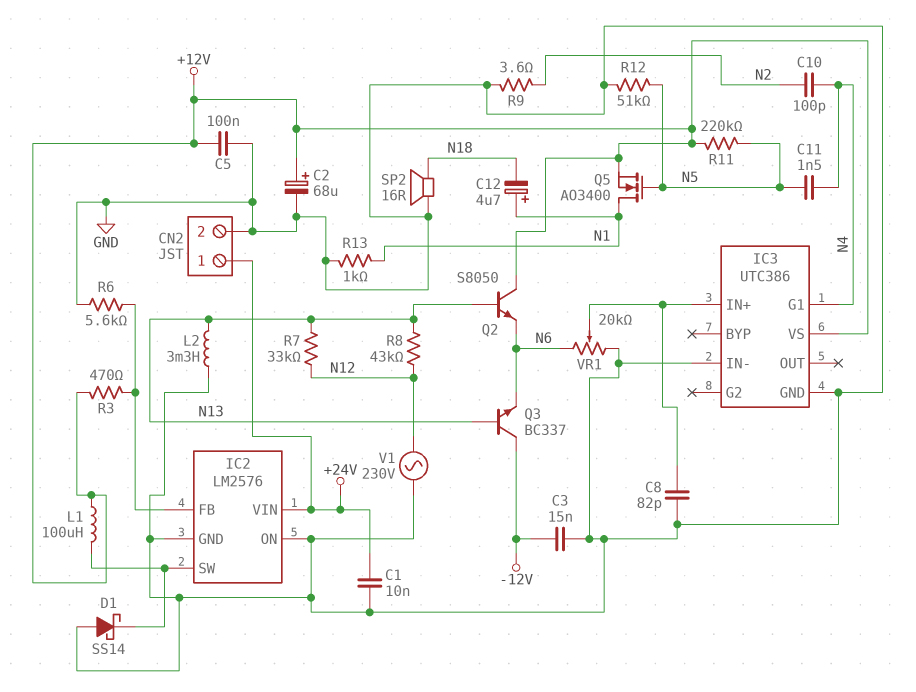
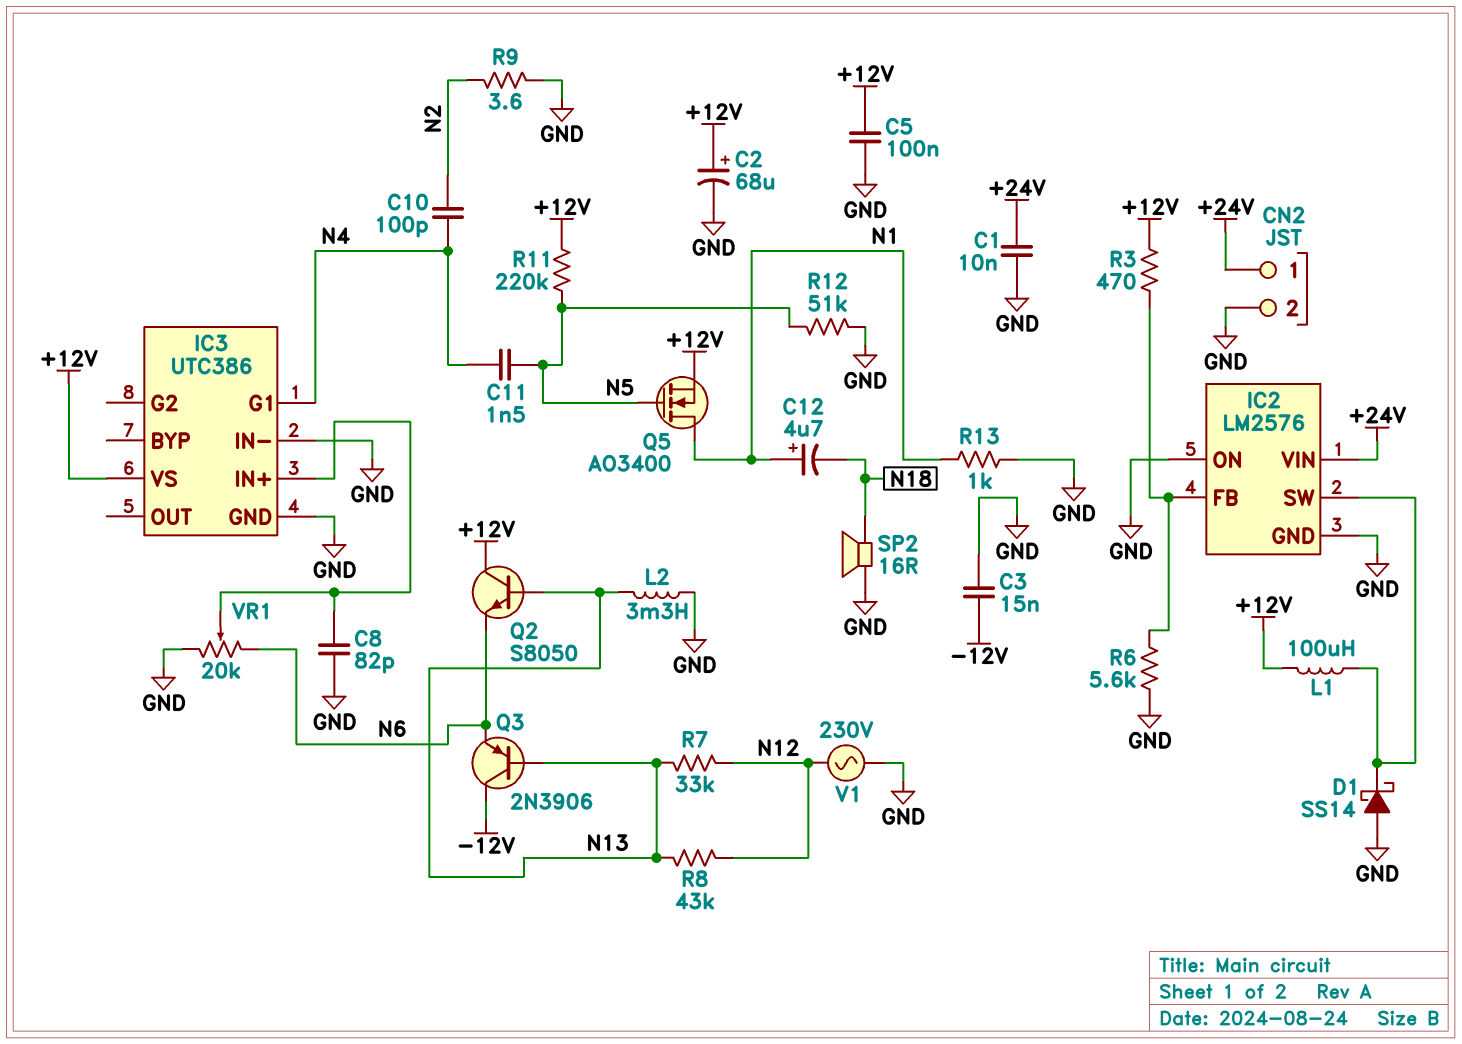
Q3: NPN BC337 (B N13, C -12V, E N6) -> PNP 2N3906 (B N13, C -12V, E N6)

